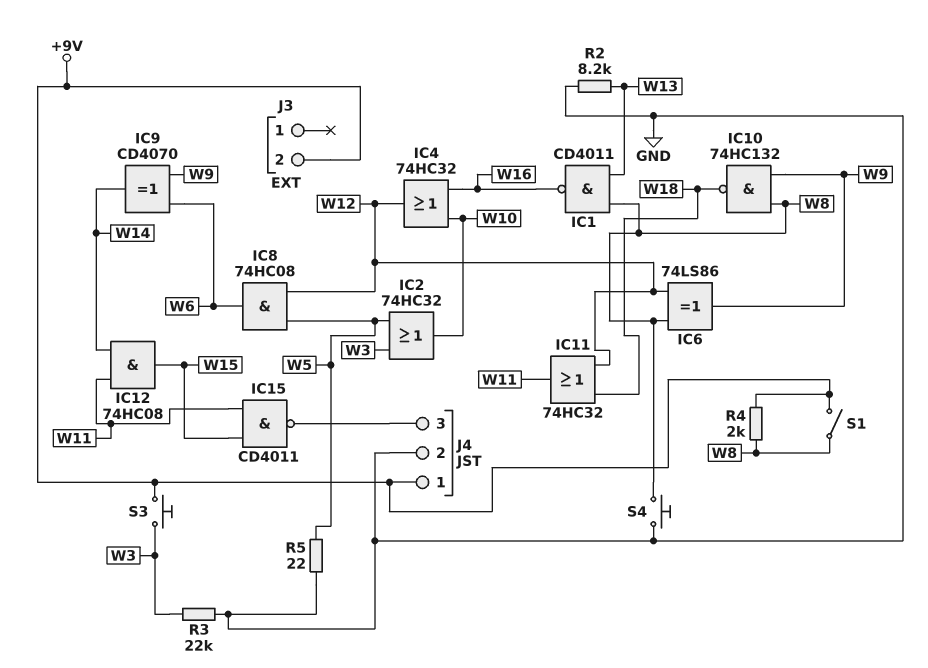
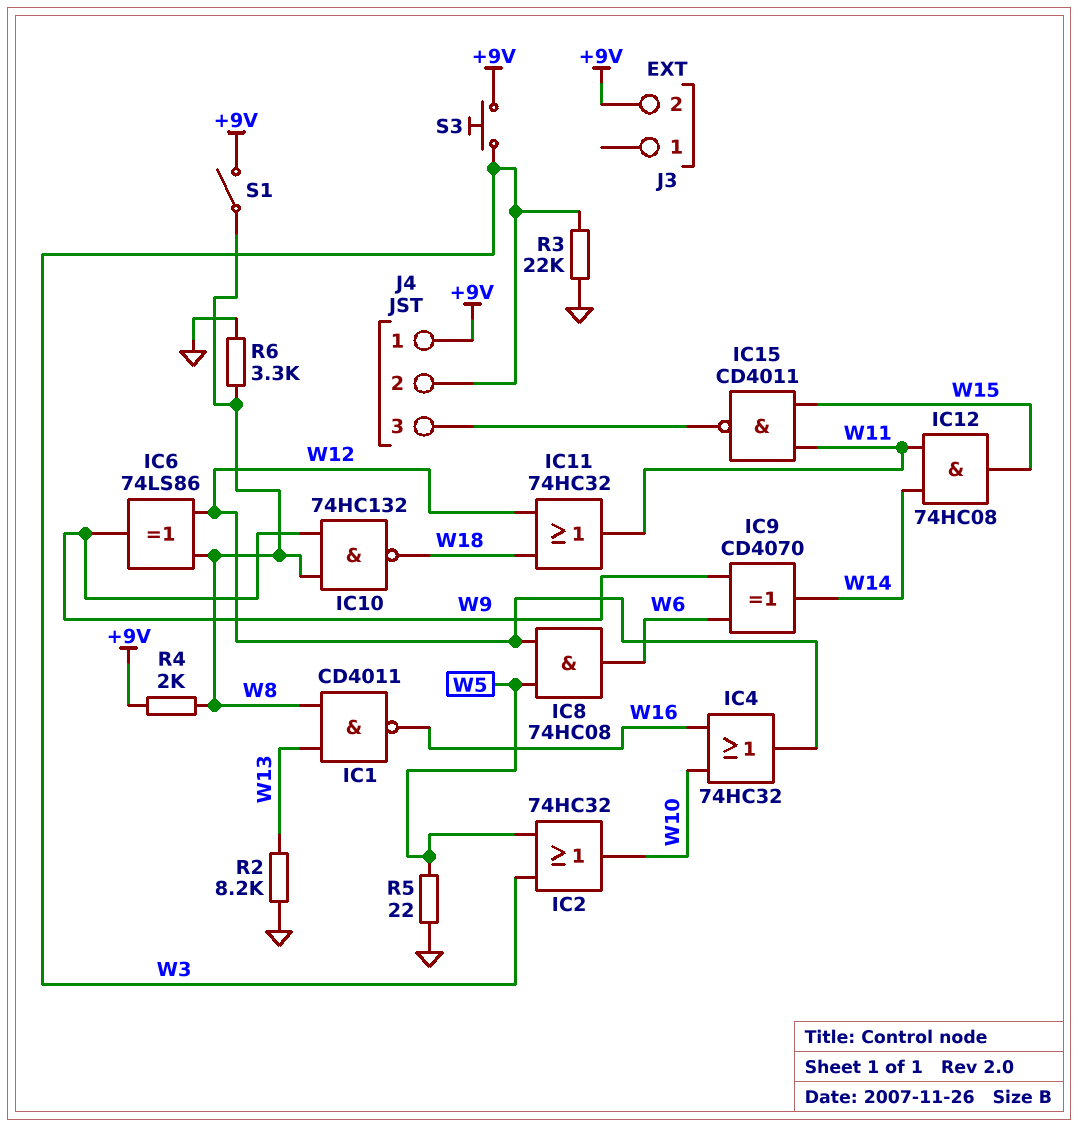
J4 pin 2: GND -> W3
R6: none -> 3.3k (GND, W8)
S4: button (GND, W8) -> none

